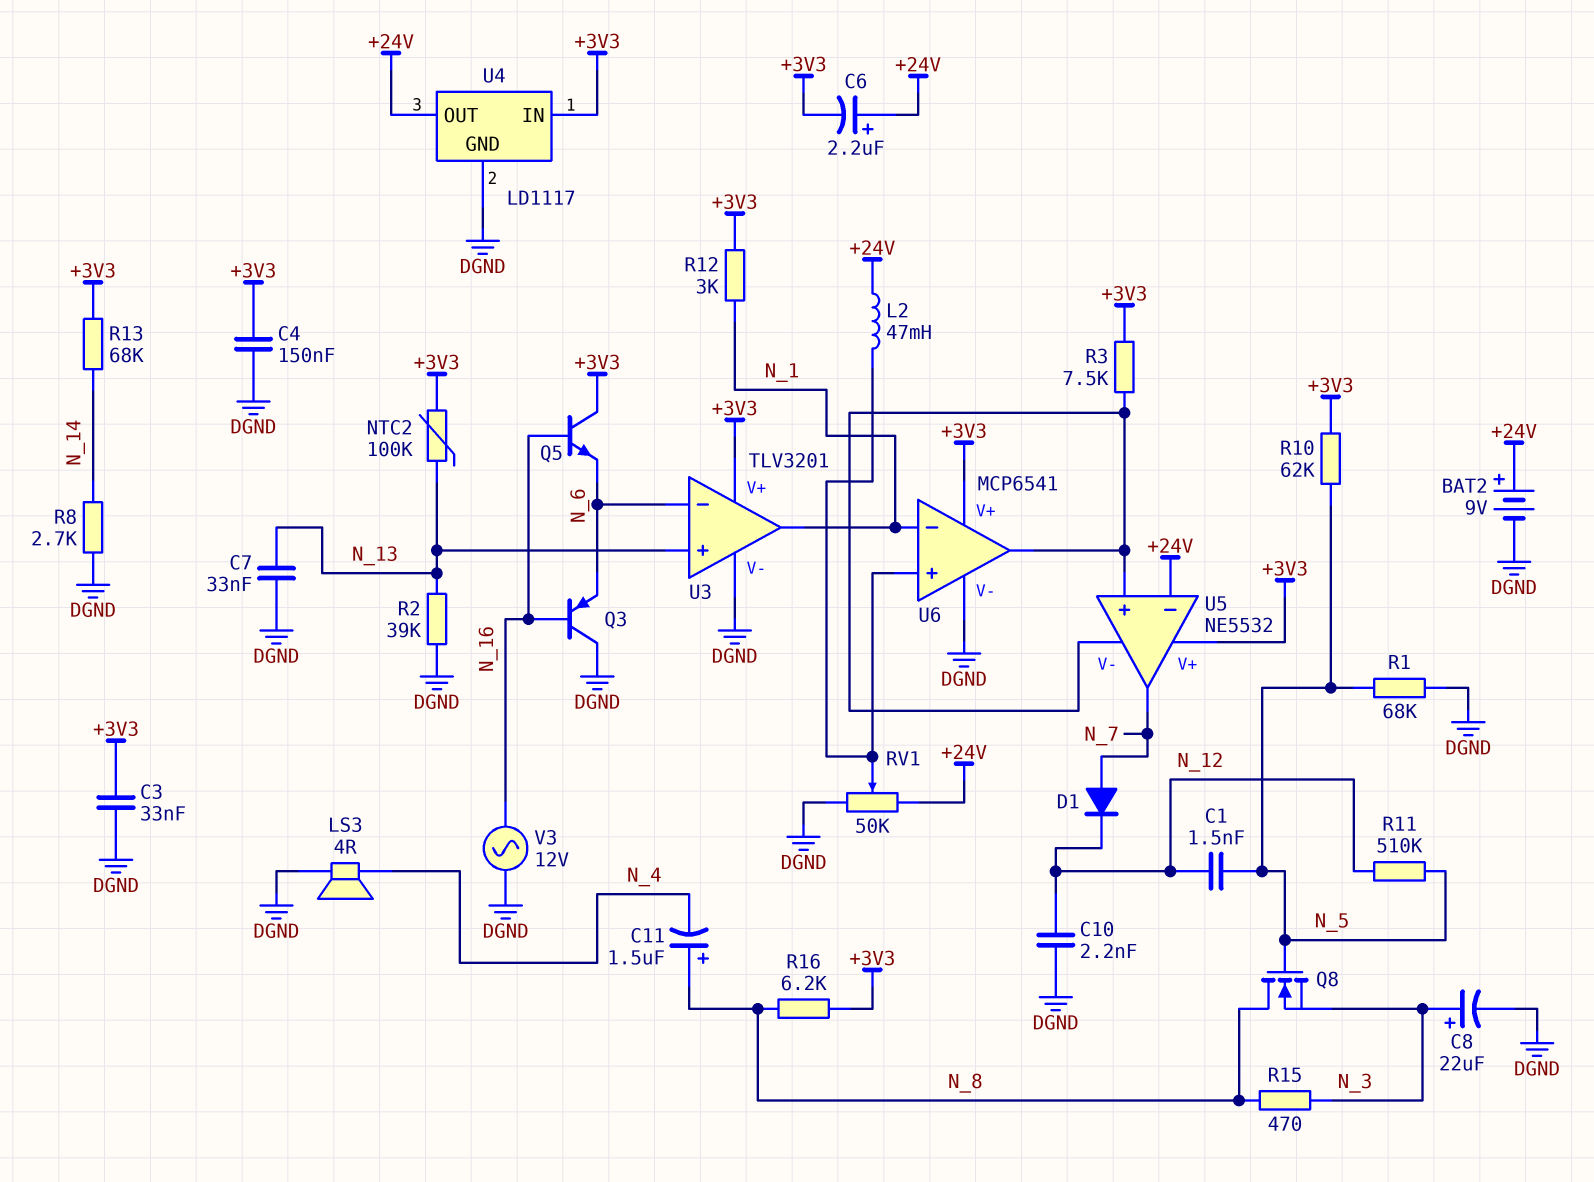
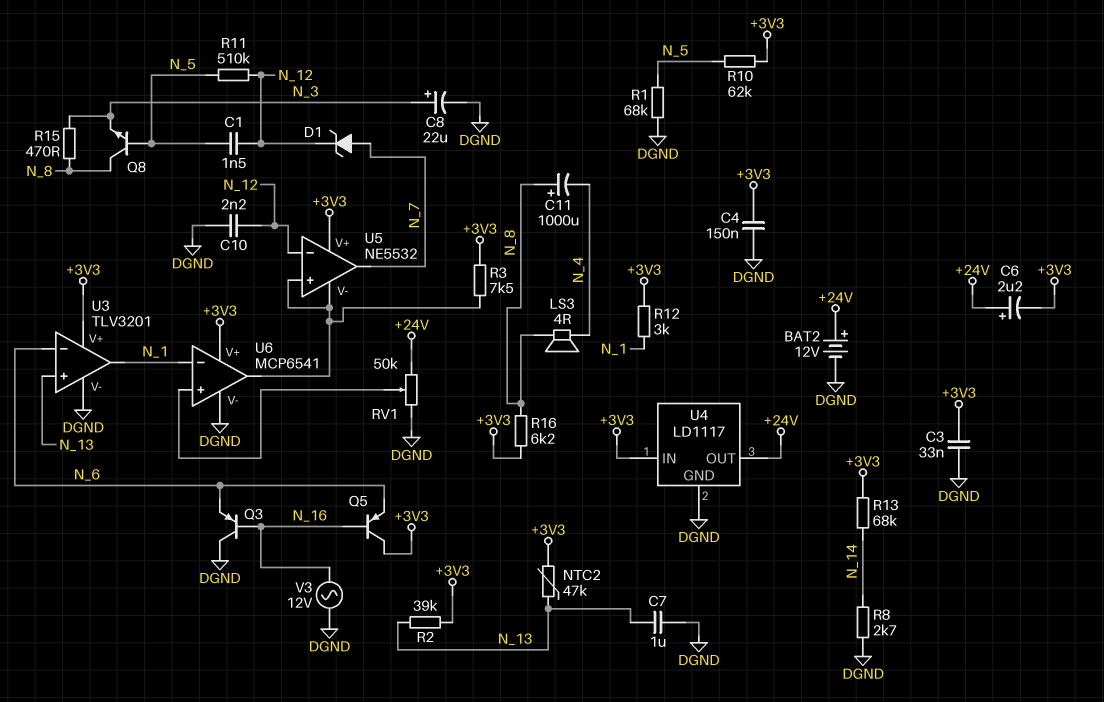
BAT2: 9V (plus +24V, minus DGND) -> 12V (plus +24V, minus DGND)
C7: 33nF (DGND, N_13) -> 1uF (DGND, N_13)
C11: 1.5uF (plus N_8, minus N_4) -> 1000uF (plus N_8, minus N_4)
D1: diode (A N_7, K N_12) -> zener (A N_7, K N_12)
L2: 47mH (+24V, U6/in+) -> none
LS3: speaker 4R (DGND, N_4) -> speaker 4R (N_4, N_8)
NTC2: 100k (+3V3, N_13) -> 47k (+3V3, N_13)
Q5: NPN (B N_16, C +3V3, E N_6) -> PNP (B N_16, C +3V3, E N_6)
Q8: NMOS (G N_5, D N_8, S N_3) -> NPN (B N_5, C N_8, E N_3)
R2: 39k (DGND, N_13) -> 39k (+3V3, N_13)
U5 pin in-: +24V -> N_12

